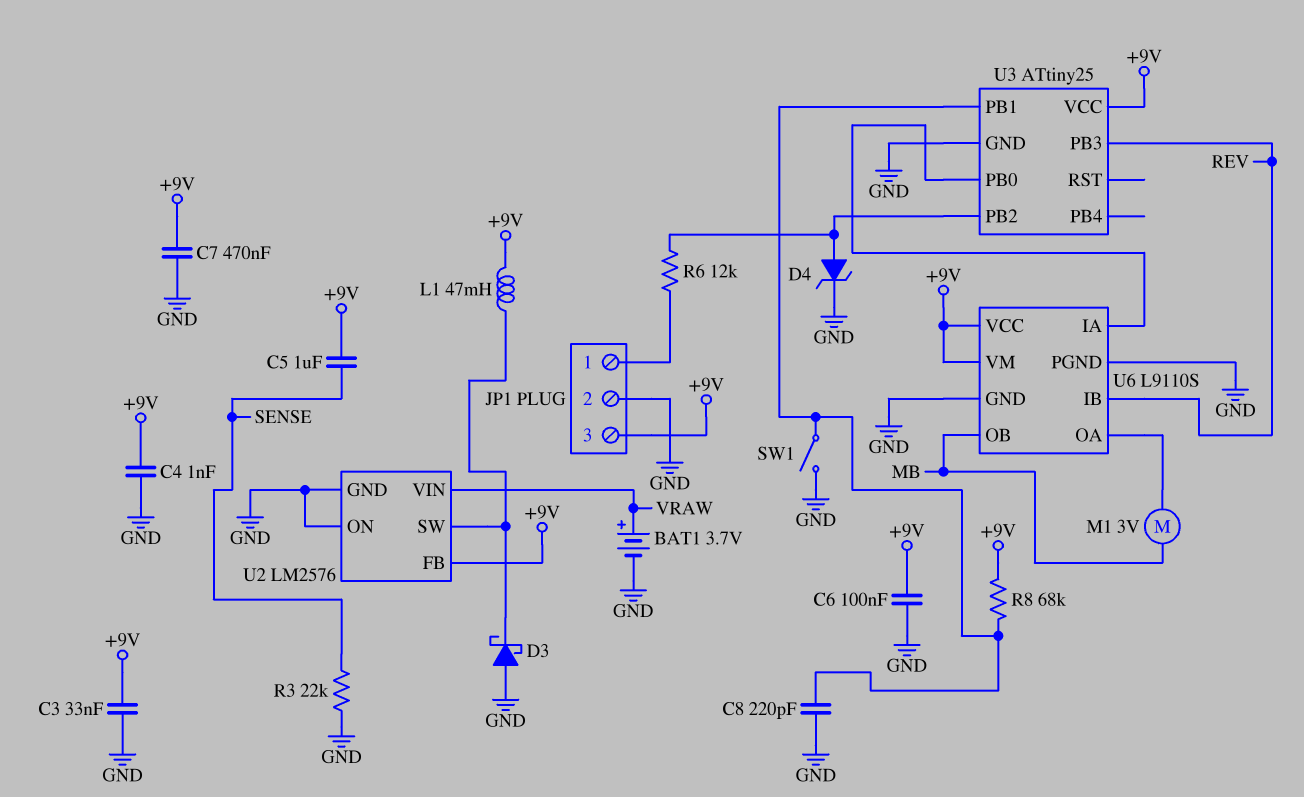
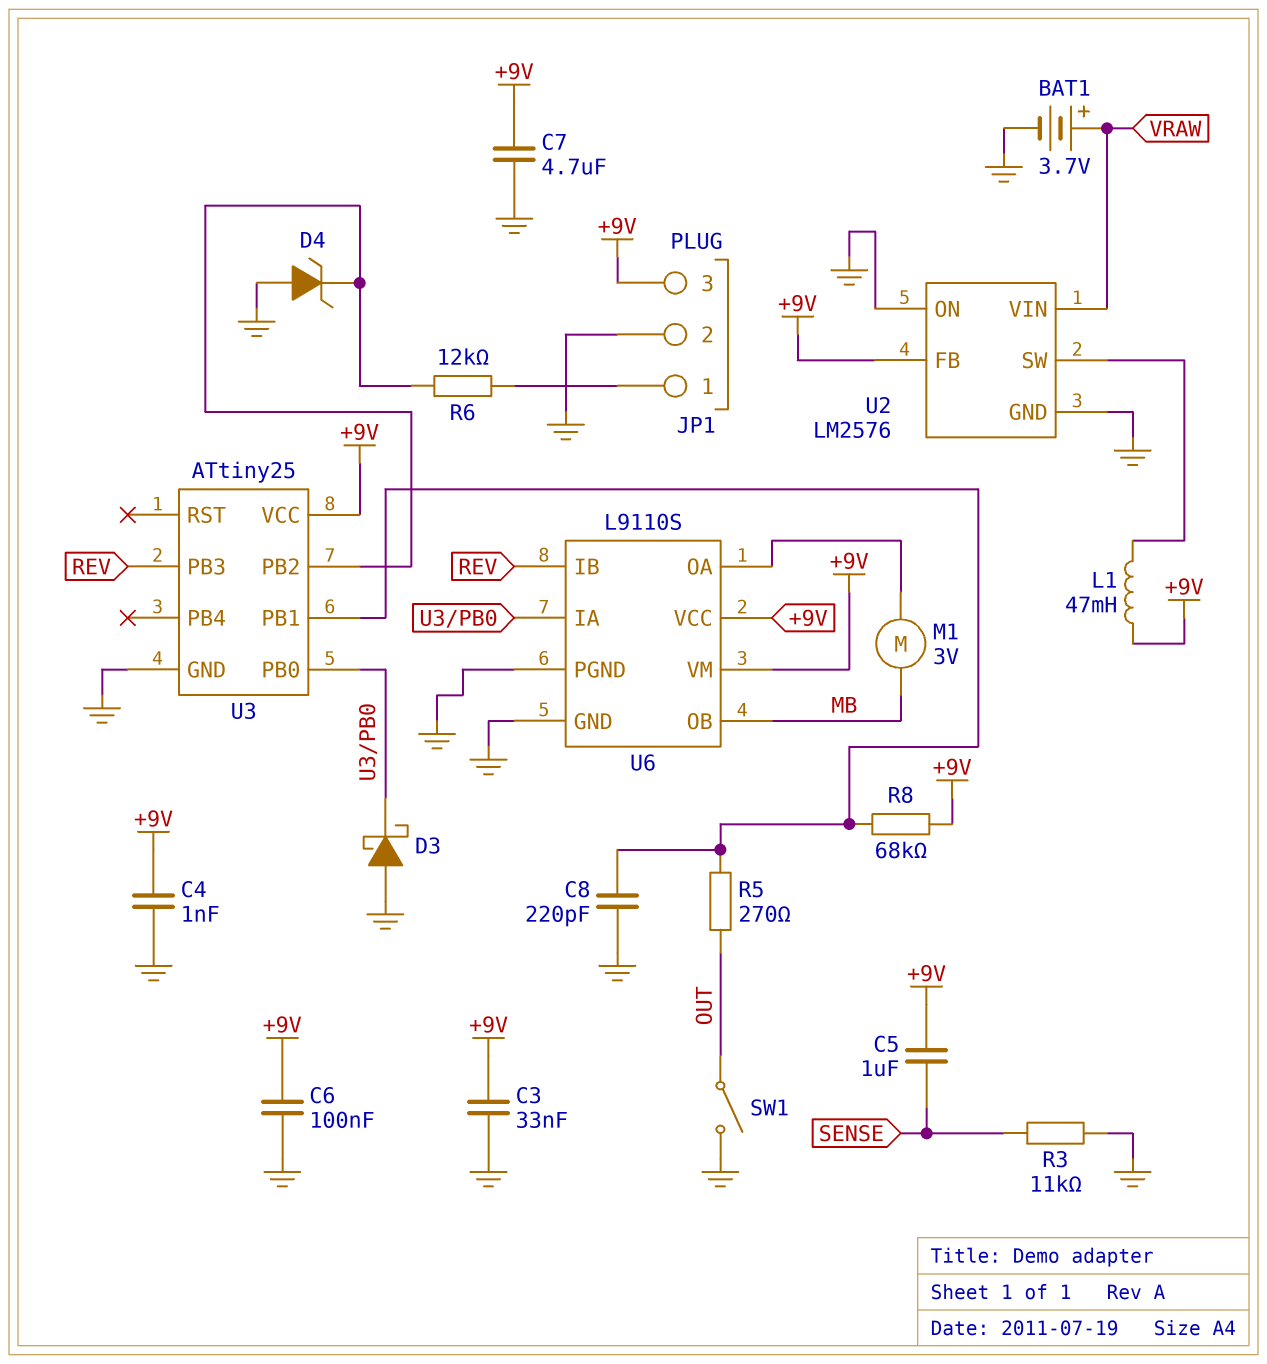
C7: 470nF (+9V, GND) -> 4.7uF (+9V, GND)
D3: schottky (A GND, K U2/SW) -> schottky (A GND, K U3/PB0)
D4: zener (A U3/PB2, K GND) -> zener (A GND, K U3/PB2)
R3: 22k (GND, SENSE) -> 11k (GND, SENSE)
R5: none -> 270 (OUT, U3/PB1)
SW1: switch (GND, U3/PB1) -> switch (GND, OUT)

